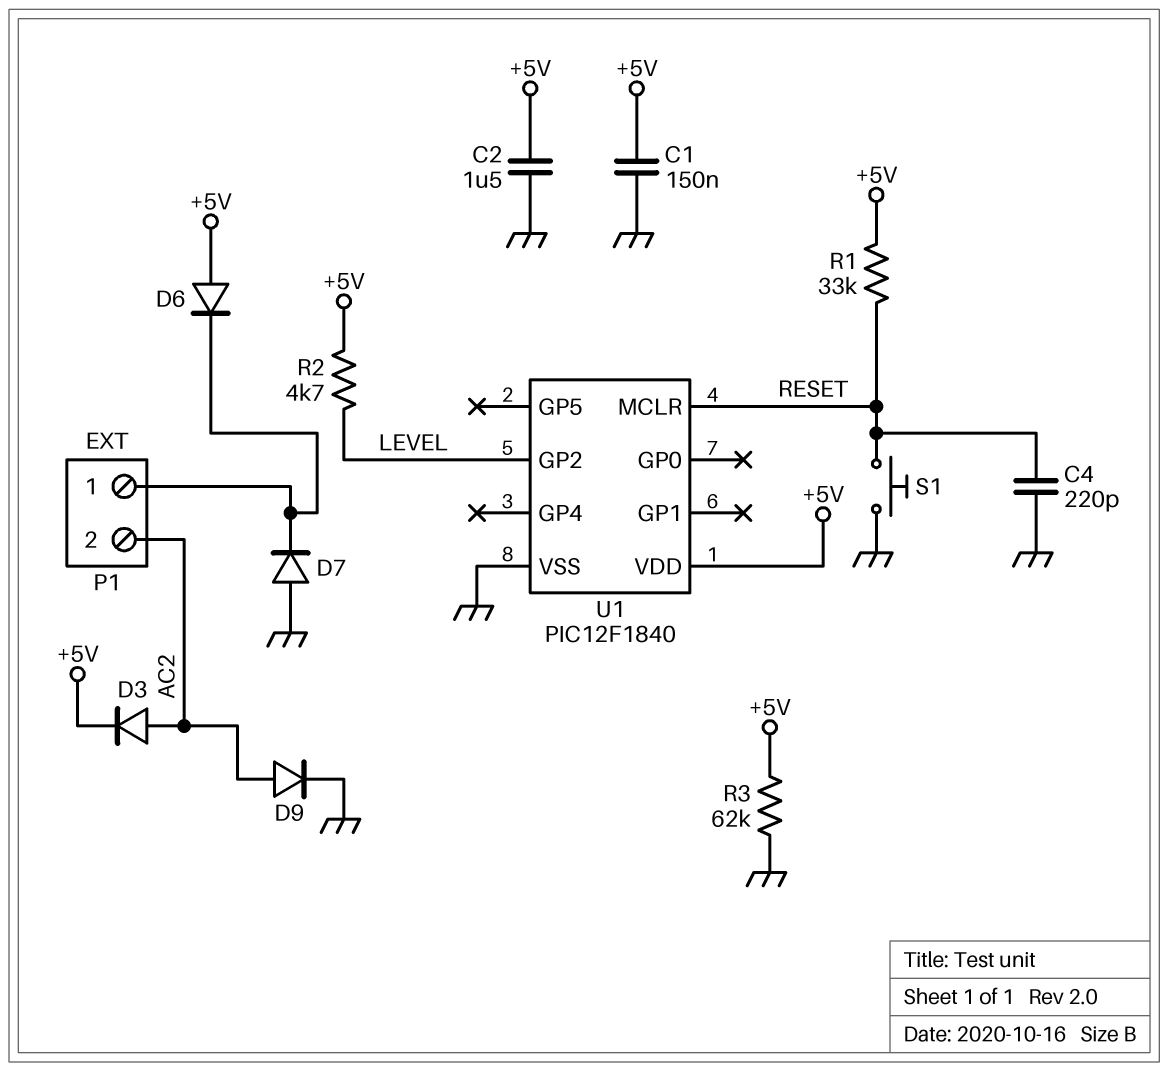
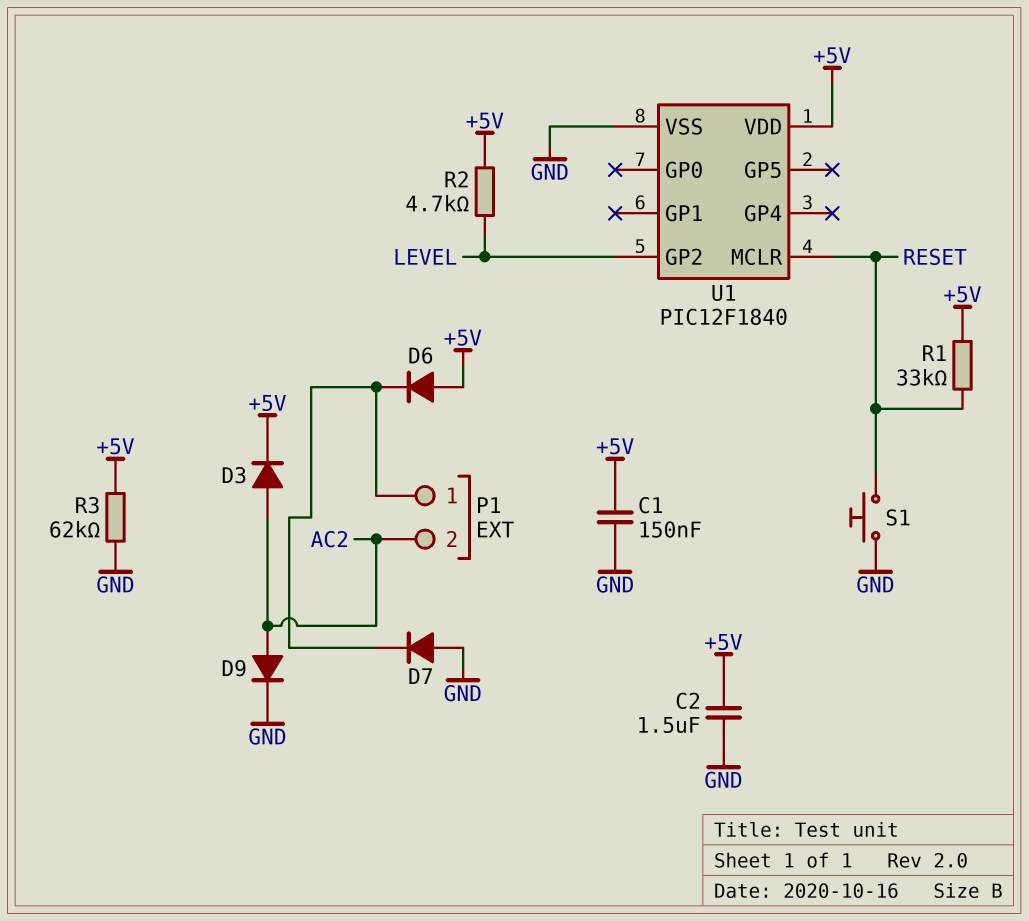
C4: 220pF (GND, RESET) -> none

